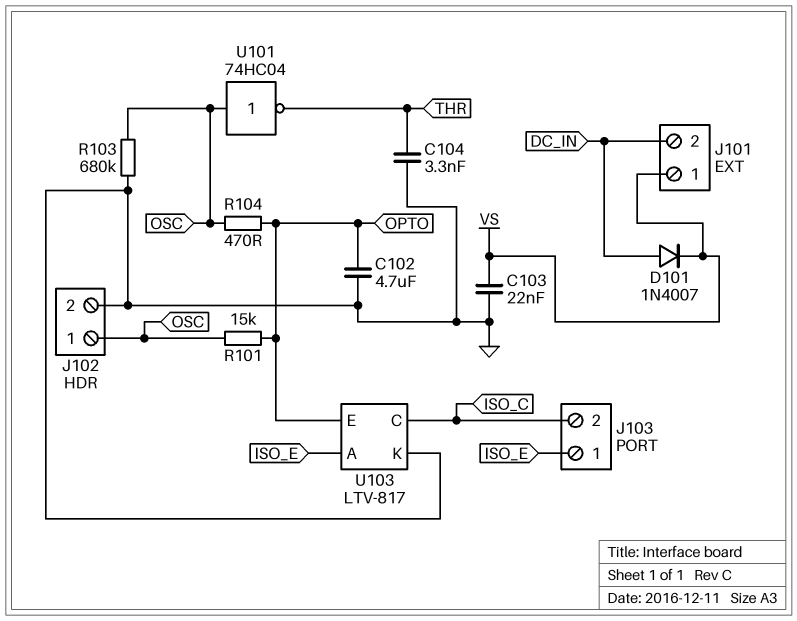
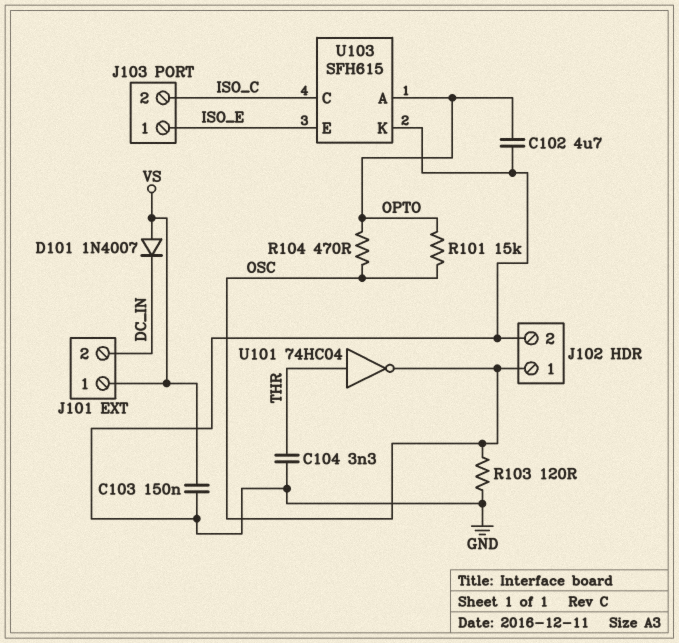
C103: 22nF (GND, VS) -> 150nF (GND, VS)
D101: diode 1N4007 (A DC_IN, K VS) -> diode 1N4007 (A VS, K DC_IN)
R103: 680k (GND, OSC) -> 120 (GND, OSC)
U101: NOT 74HC04 (in OSC, out THR) -> NOT 74HC04 (in THR, out OSC)
U103: LTV-817 -> SFH615
U103 pin A: ISO_E -> OPTO
U103 pin E: OPTO -> ISO_E

